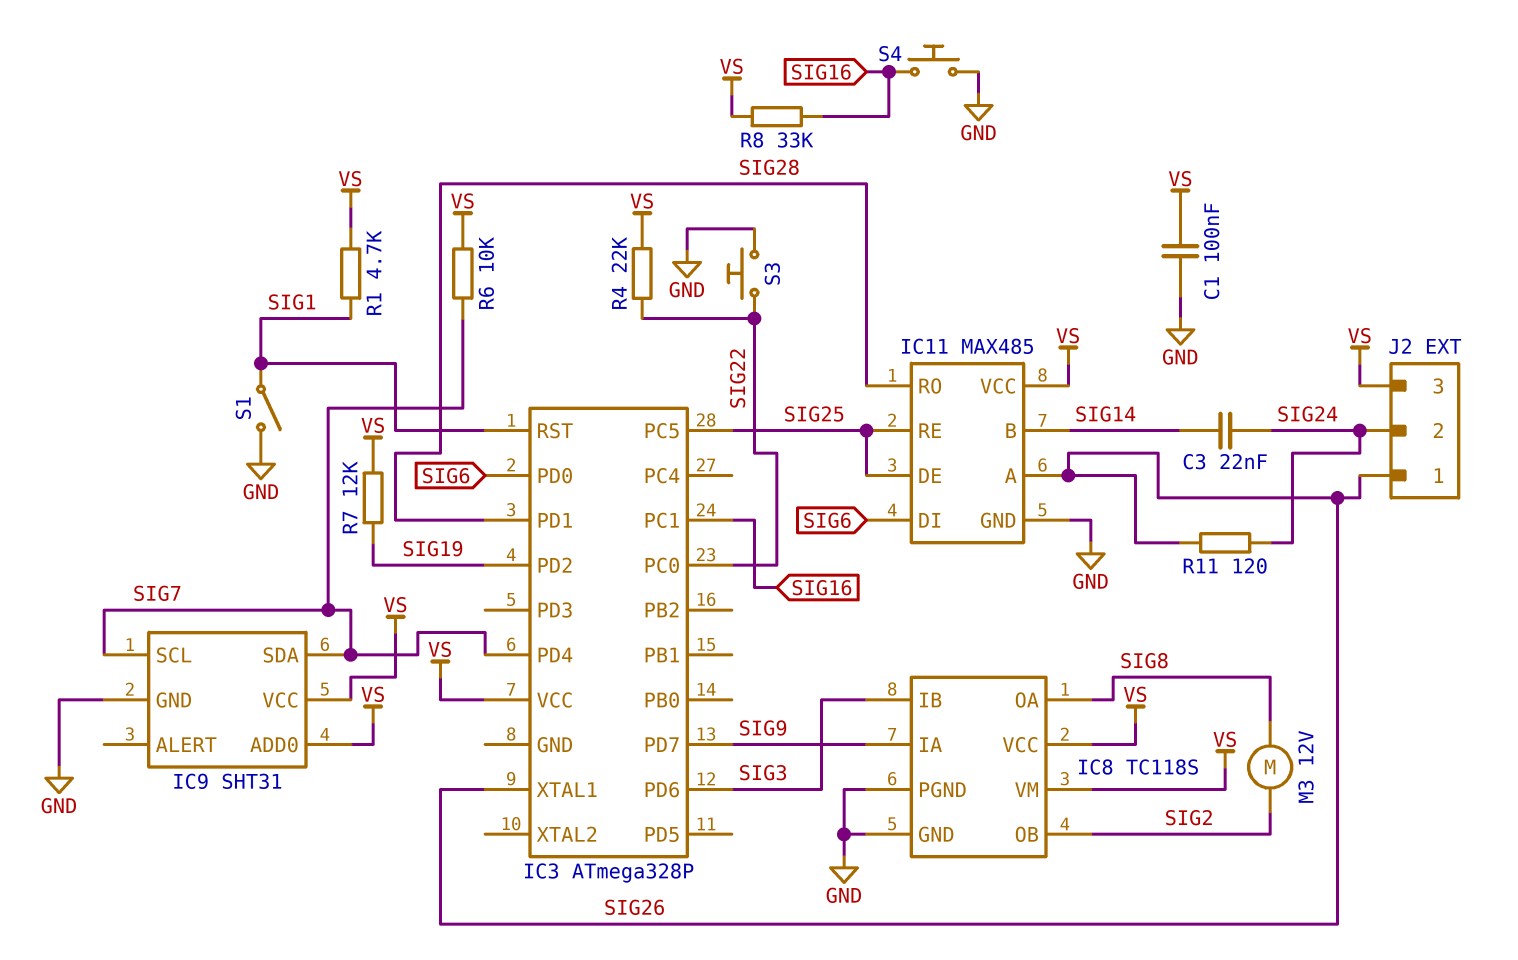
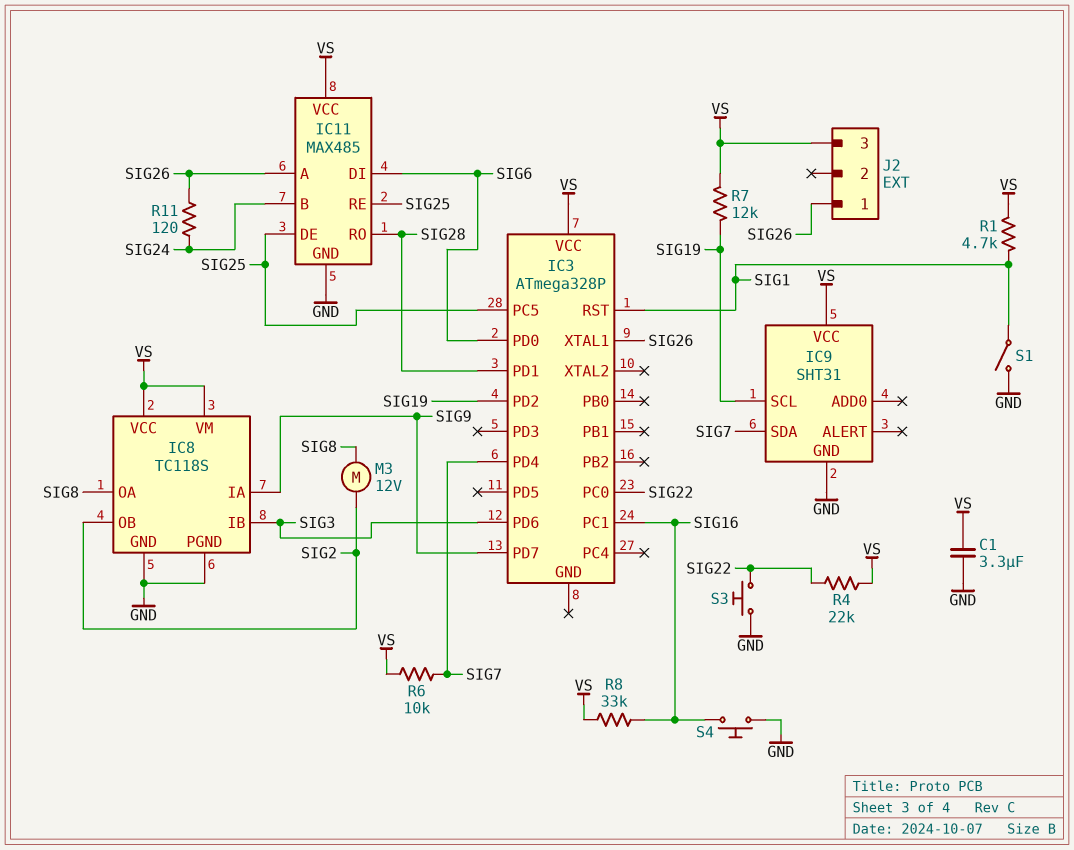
C1: 100nF (GND, VS) -> 3.3uF (GND, VS)
C3: 22nF (SIG14, SIG24) -> none
IC9 pin ADD0: VS -> none
IC9 pin SCL: SIG7 -> SIG19
IC11 pin B: SIG14 -> SIG24
J2 pin 2: SIG24 -> none

